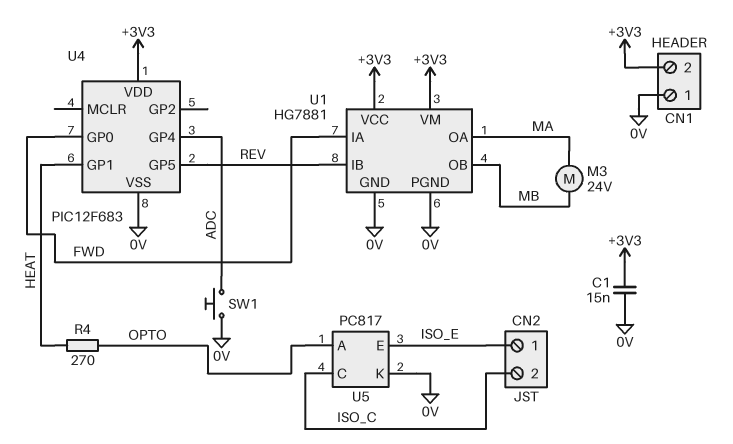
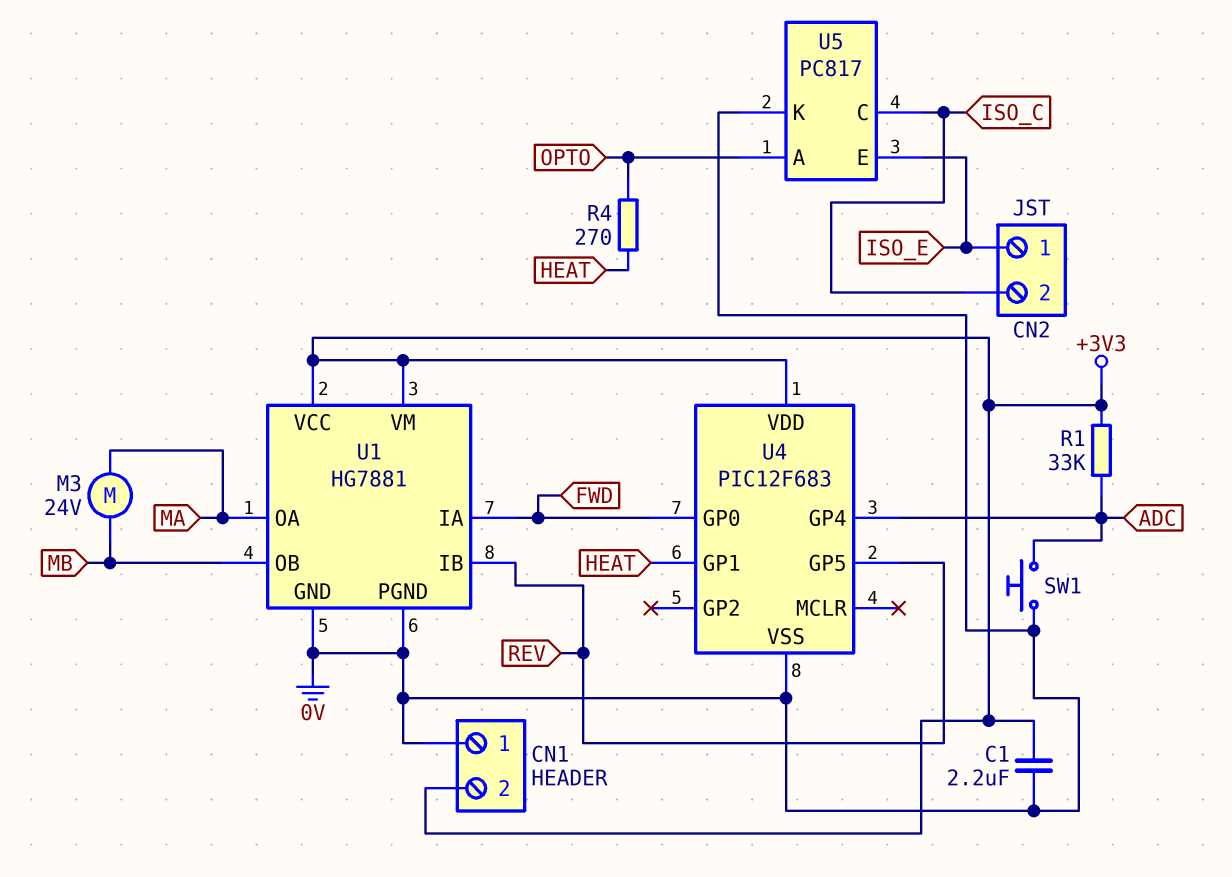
C1: 15nF (+3V3, 0V) -> 2.2uF (+3V3, 0V)
R1: none -> 33k (+3V3, ADC)

